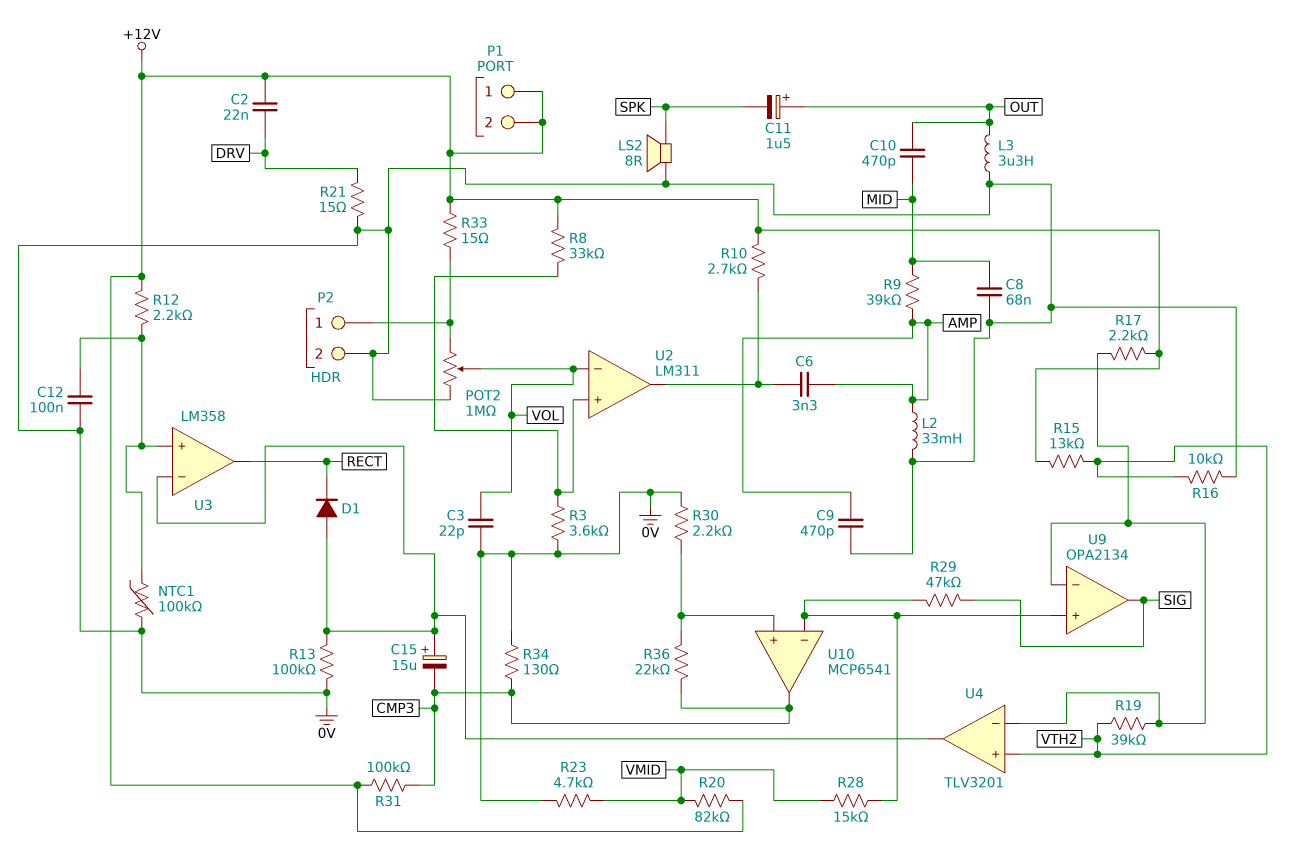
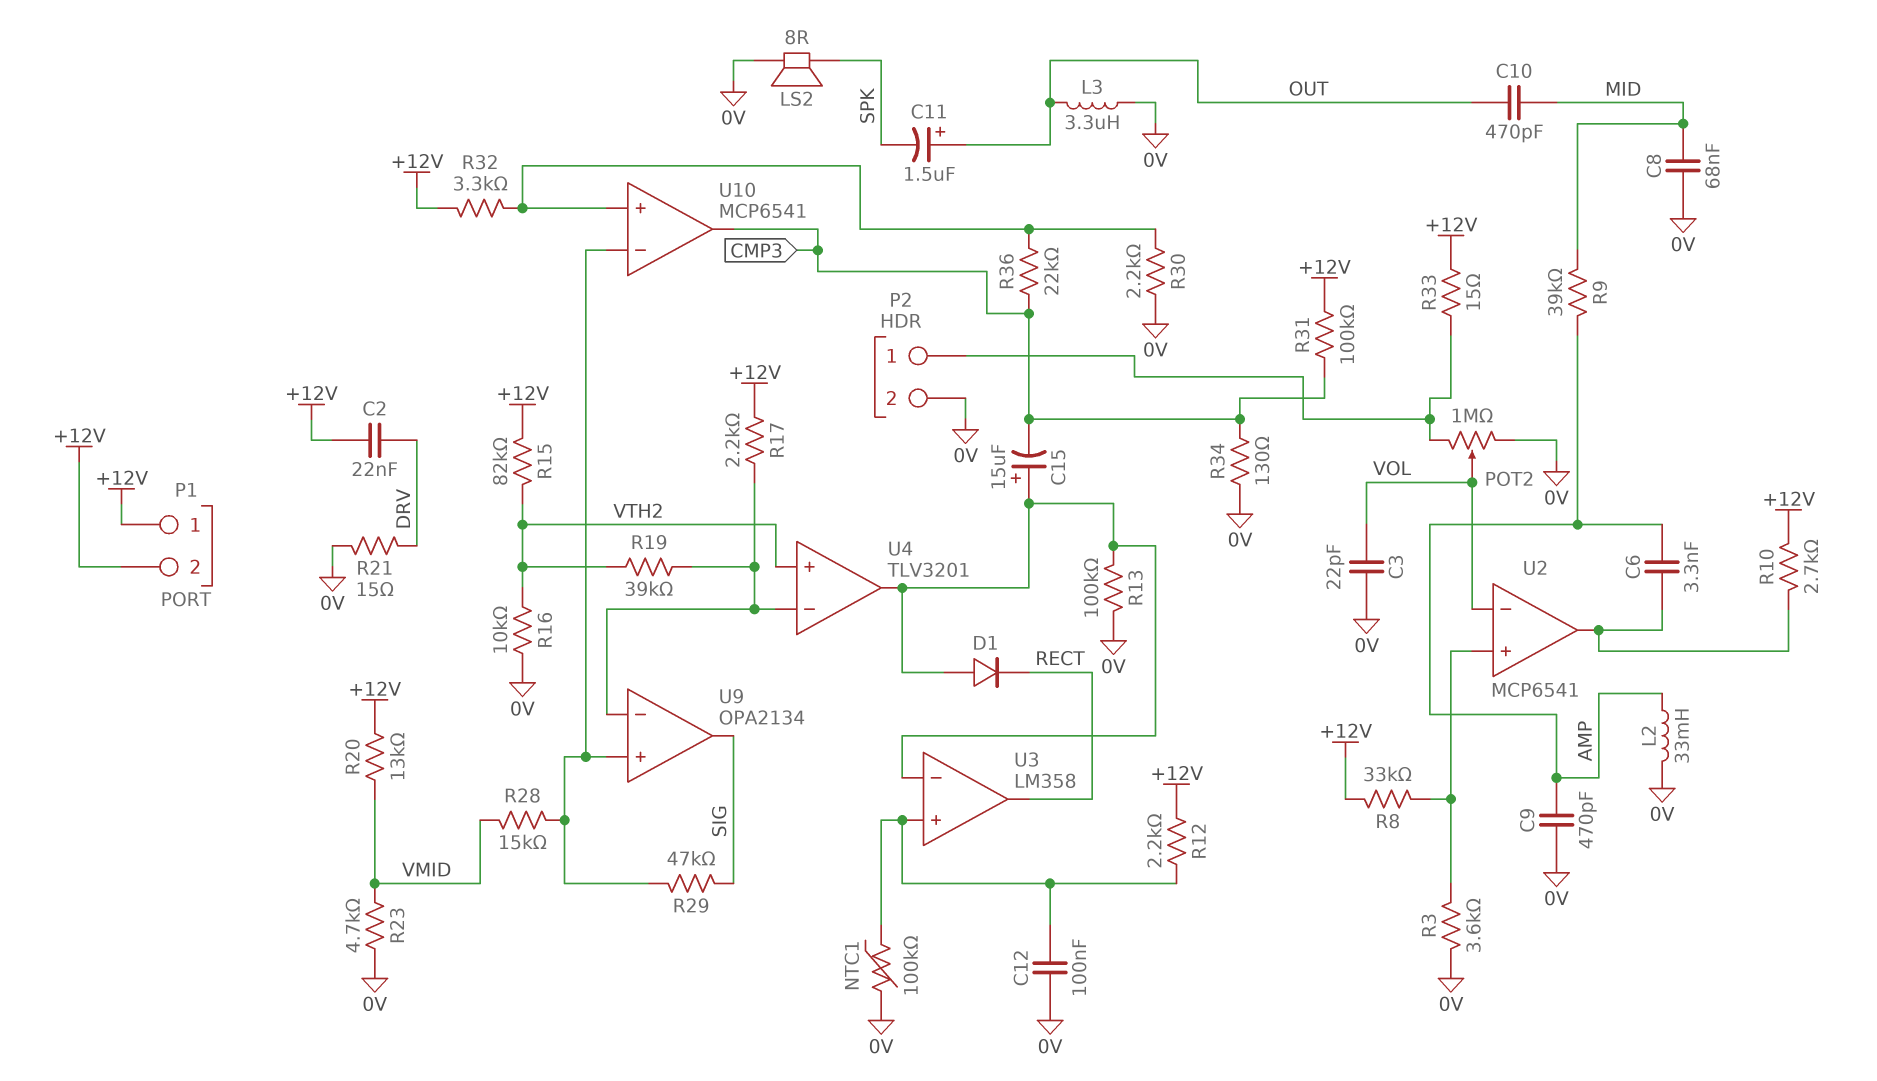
R15: 13k (+12V, VTH2) -> 82k (+12V, VTH2)
R20: 82k (+12V, VMID) -> 13k (+12V, VMID)
R32: none -> 3.3k (+12V, U10/in+)
U2: LM311 -> MCP6541

